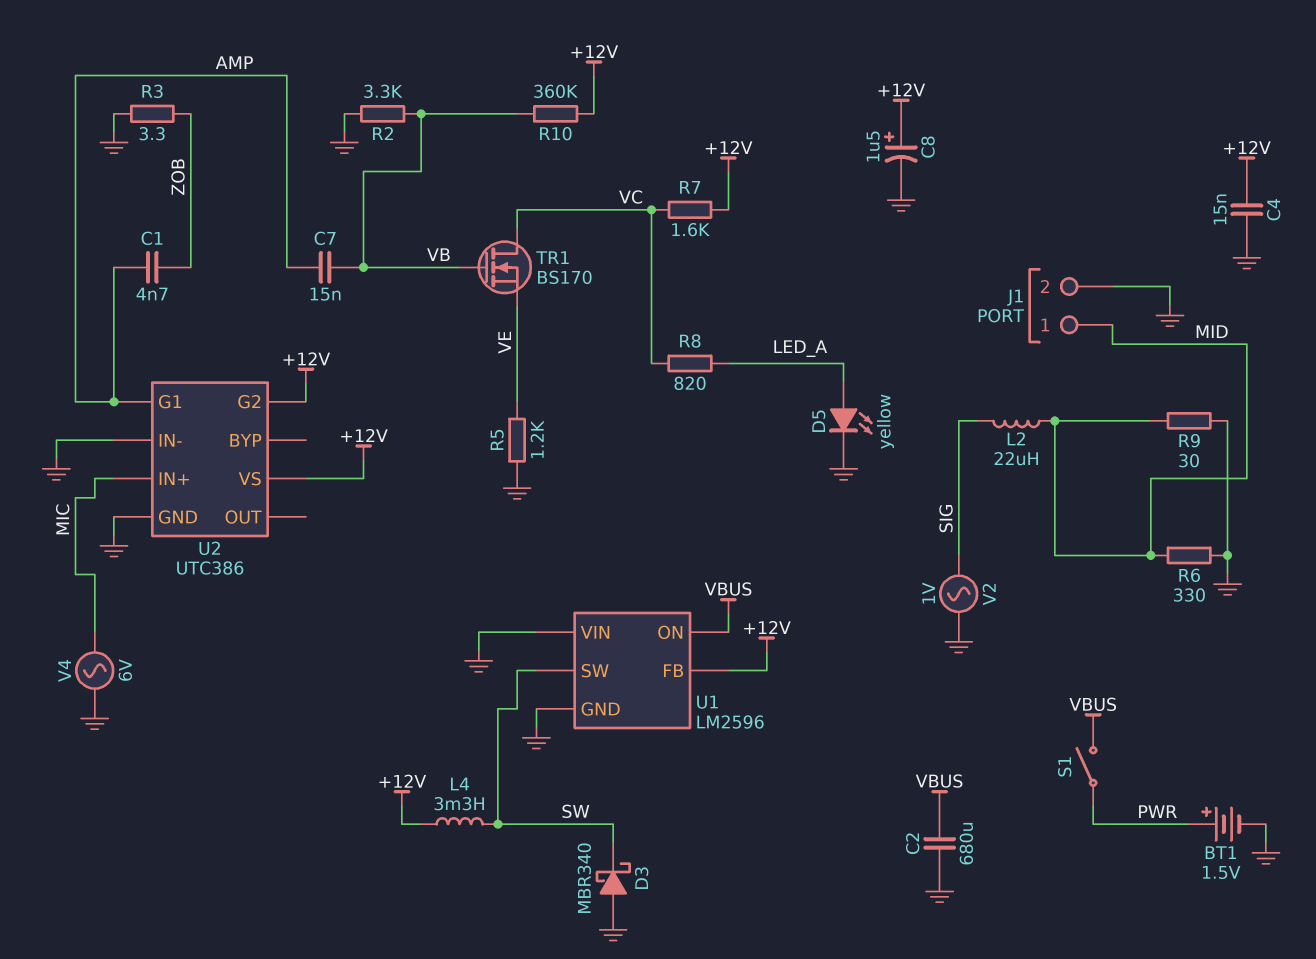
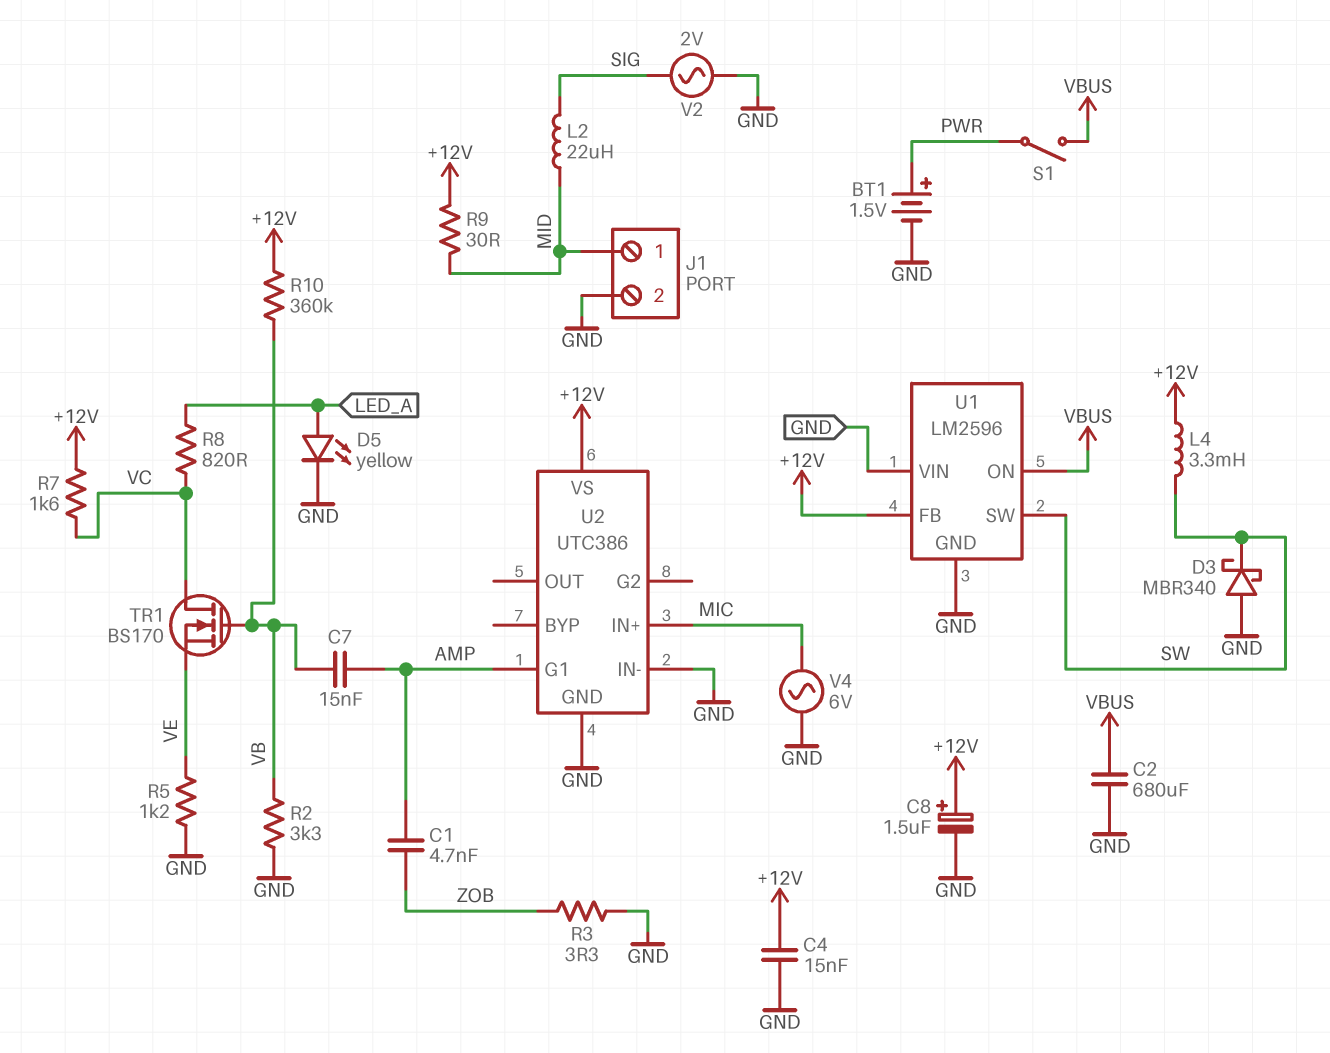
R6: 330 (GND, MID) -> none
R9: 30 (GND, MID) -> 30 (+12V, MID)
U2 pin G2: +12V -> none
V2: AC 1V (GND, SIG) -> AC 2V (GND, SIG)

